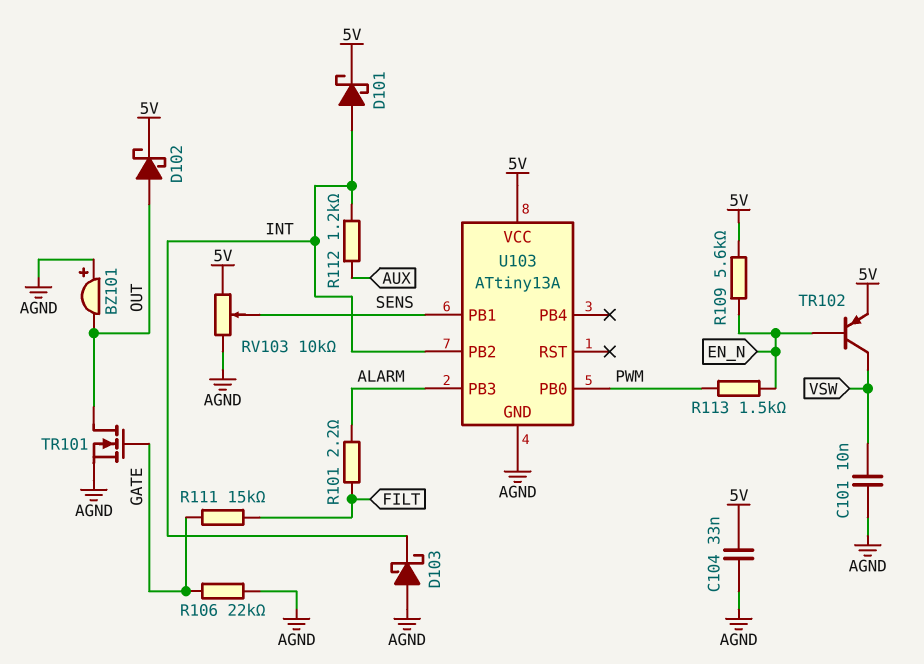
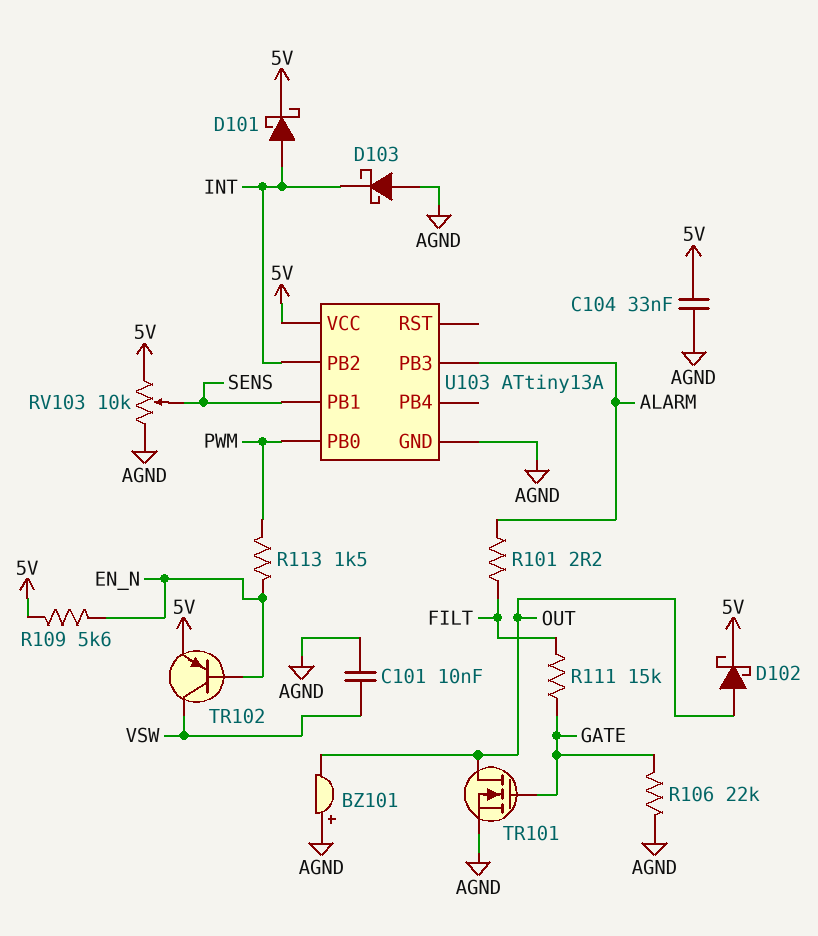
R112: 1.2k (AUX, INT) -> none

